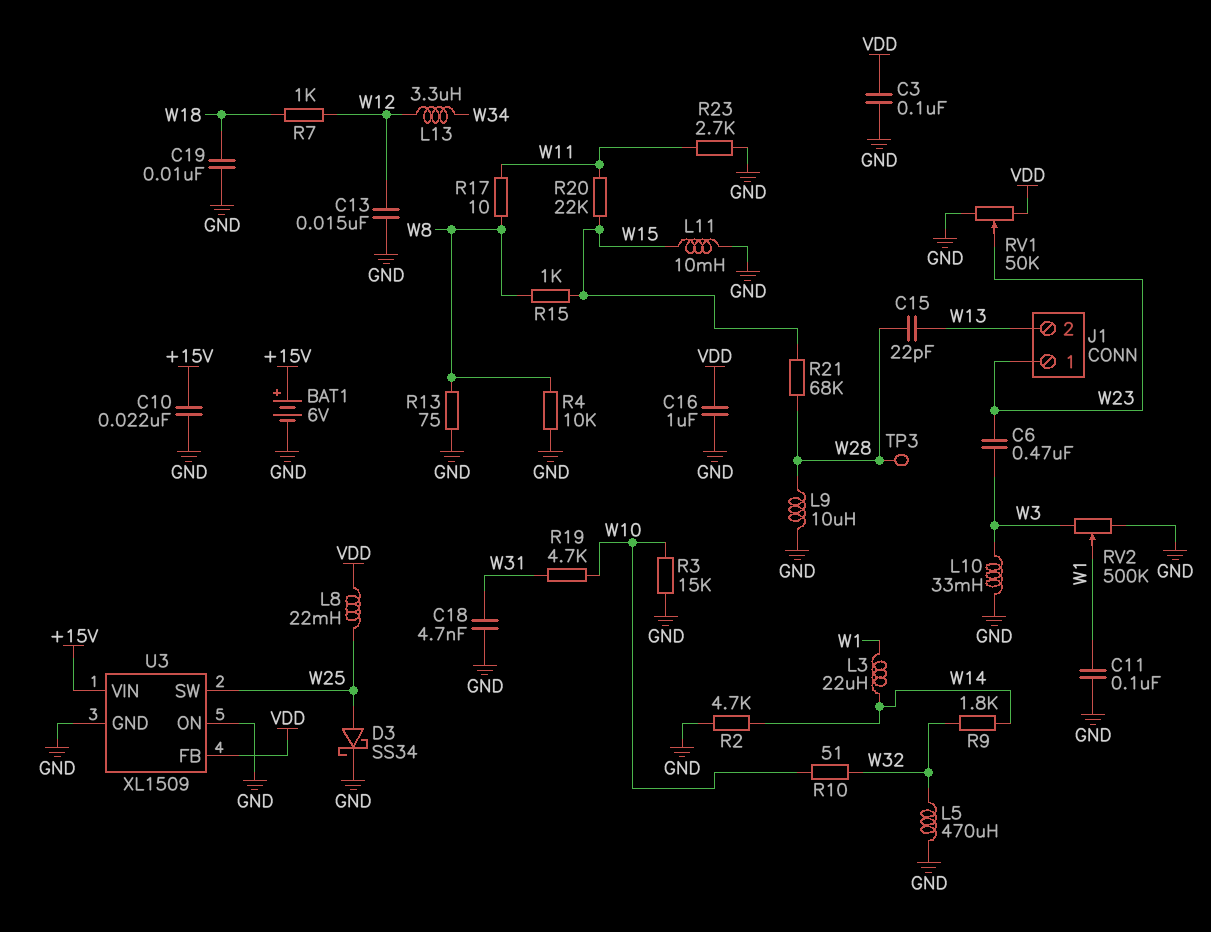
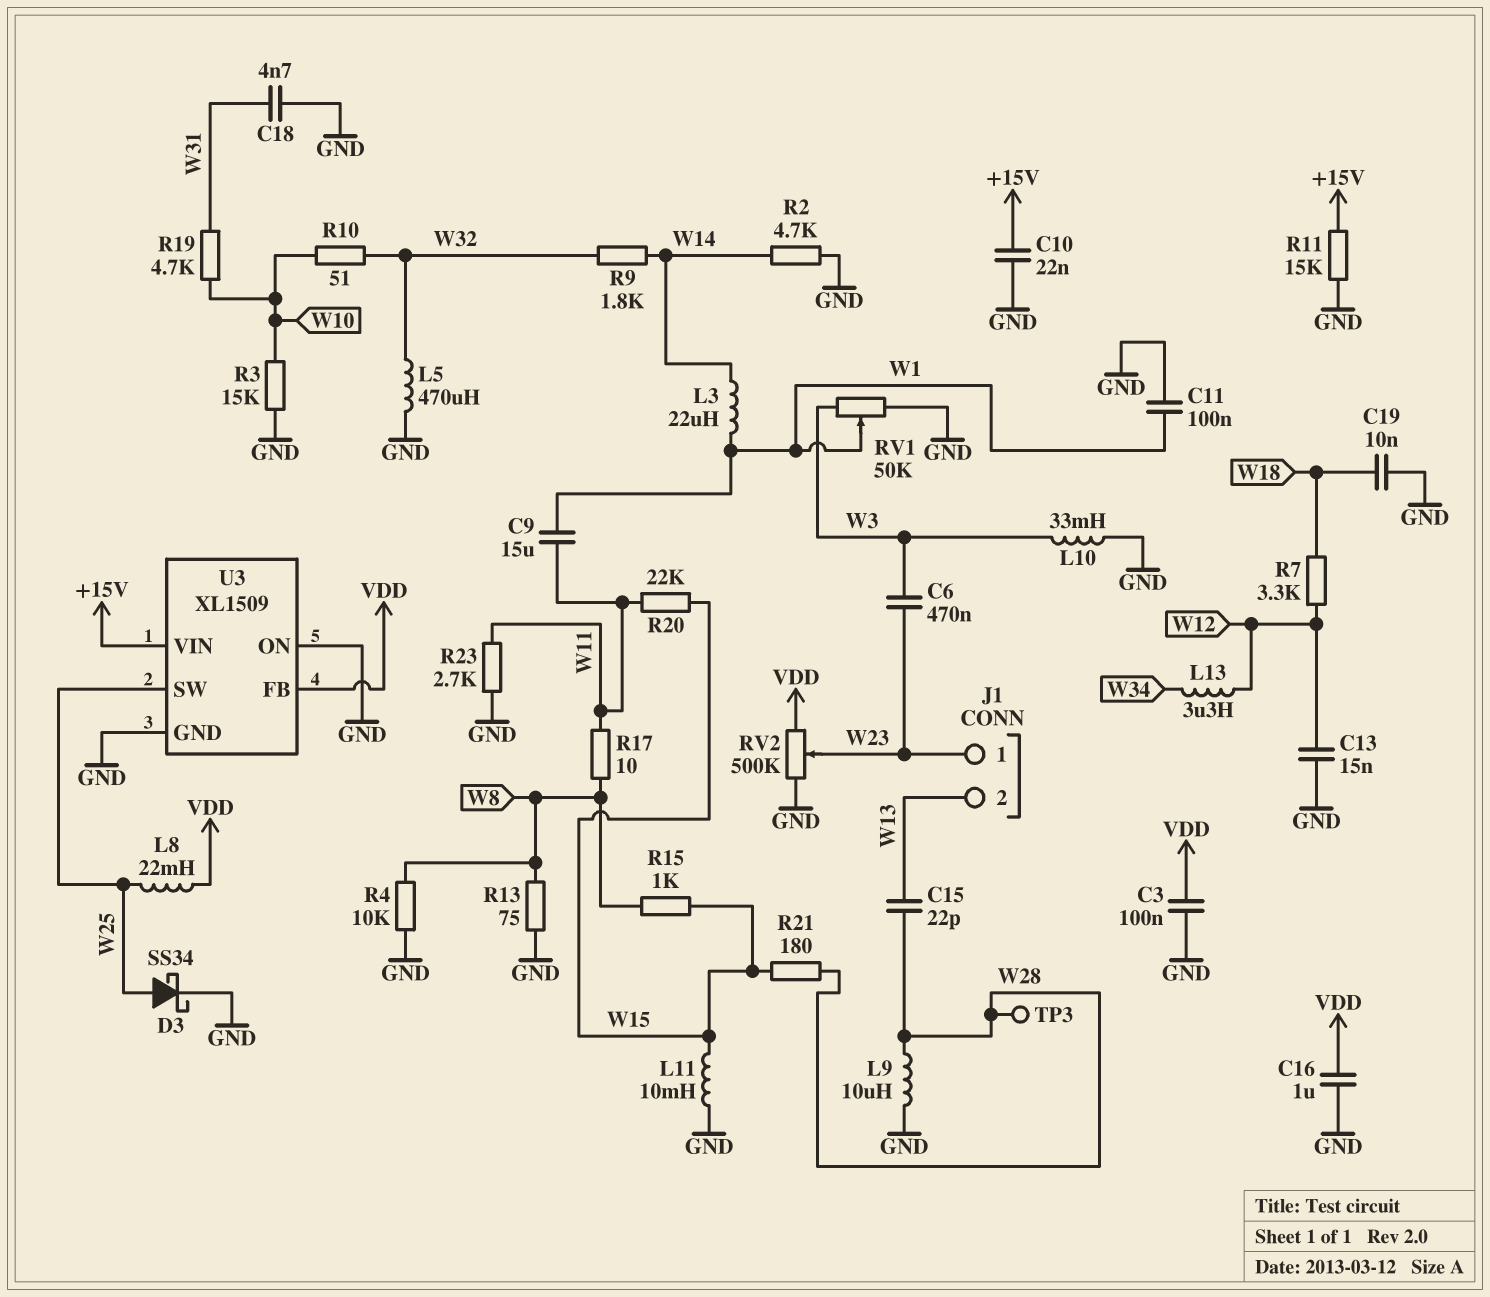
BAT1: 6V (plus +15V, minus GND) -> none
C9: none -> 15uF (W1, W11)
R7: 1k (W12, W18) -> 3.3k (W12, W18)
R11: none -> 15k (+15V, GND)
R21: 68k (W15, W28) -> 180 (W15, W28)
RV1: 50k (GND, VDD, wiper W23) -> 50k (GND, W3, wiper W1)
RV2: 500k (GND, W3, wiper W1) -> 500k (GND, VDD, wiper W23)

